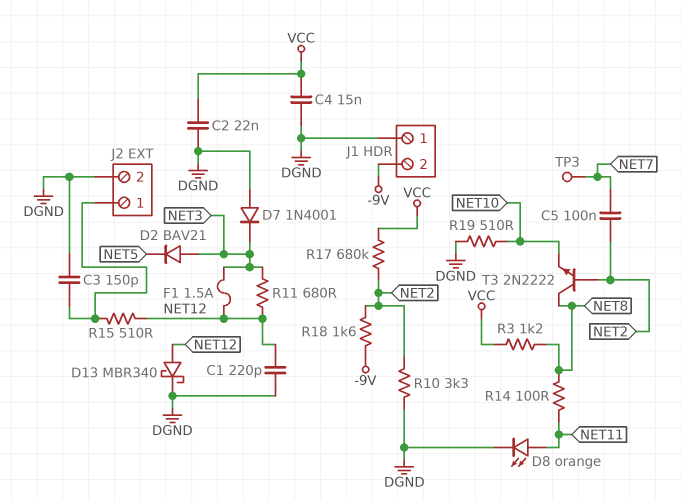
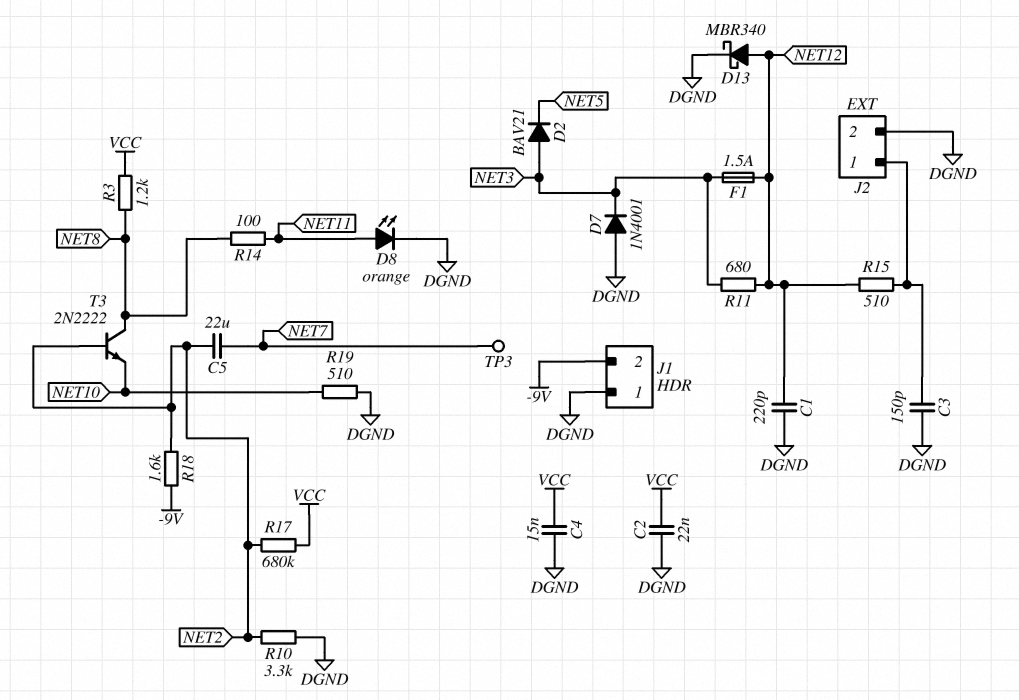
C5: 100nF (NET2, NET7) -> 22uF (NET2, NET7)

